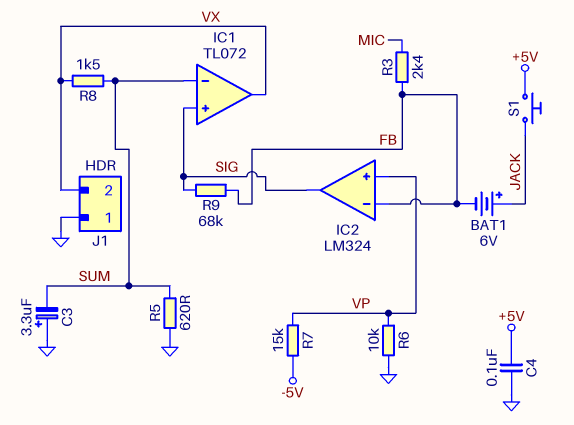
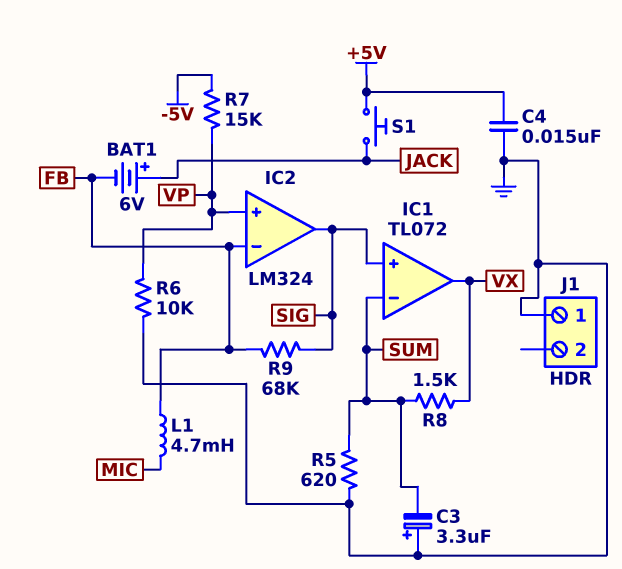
C4: 100nF (+5V, GND) -> 15nF (+5V, GND)
J1 pin 2: VX -> none
L1: none -> 4.7mH (FB, MIC)
R3: 2.4k (FB, MIC) -> none

